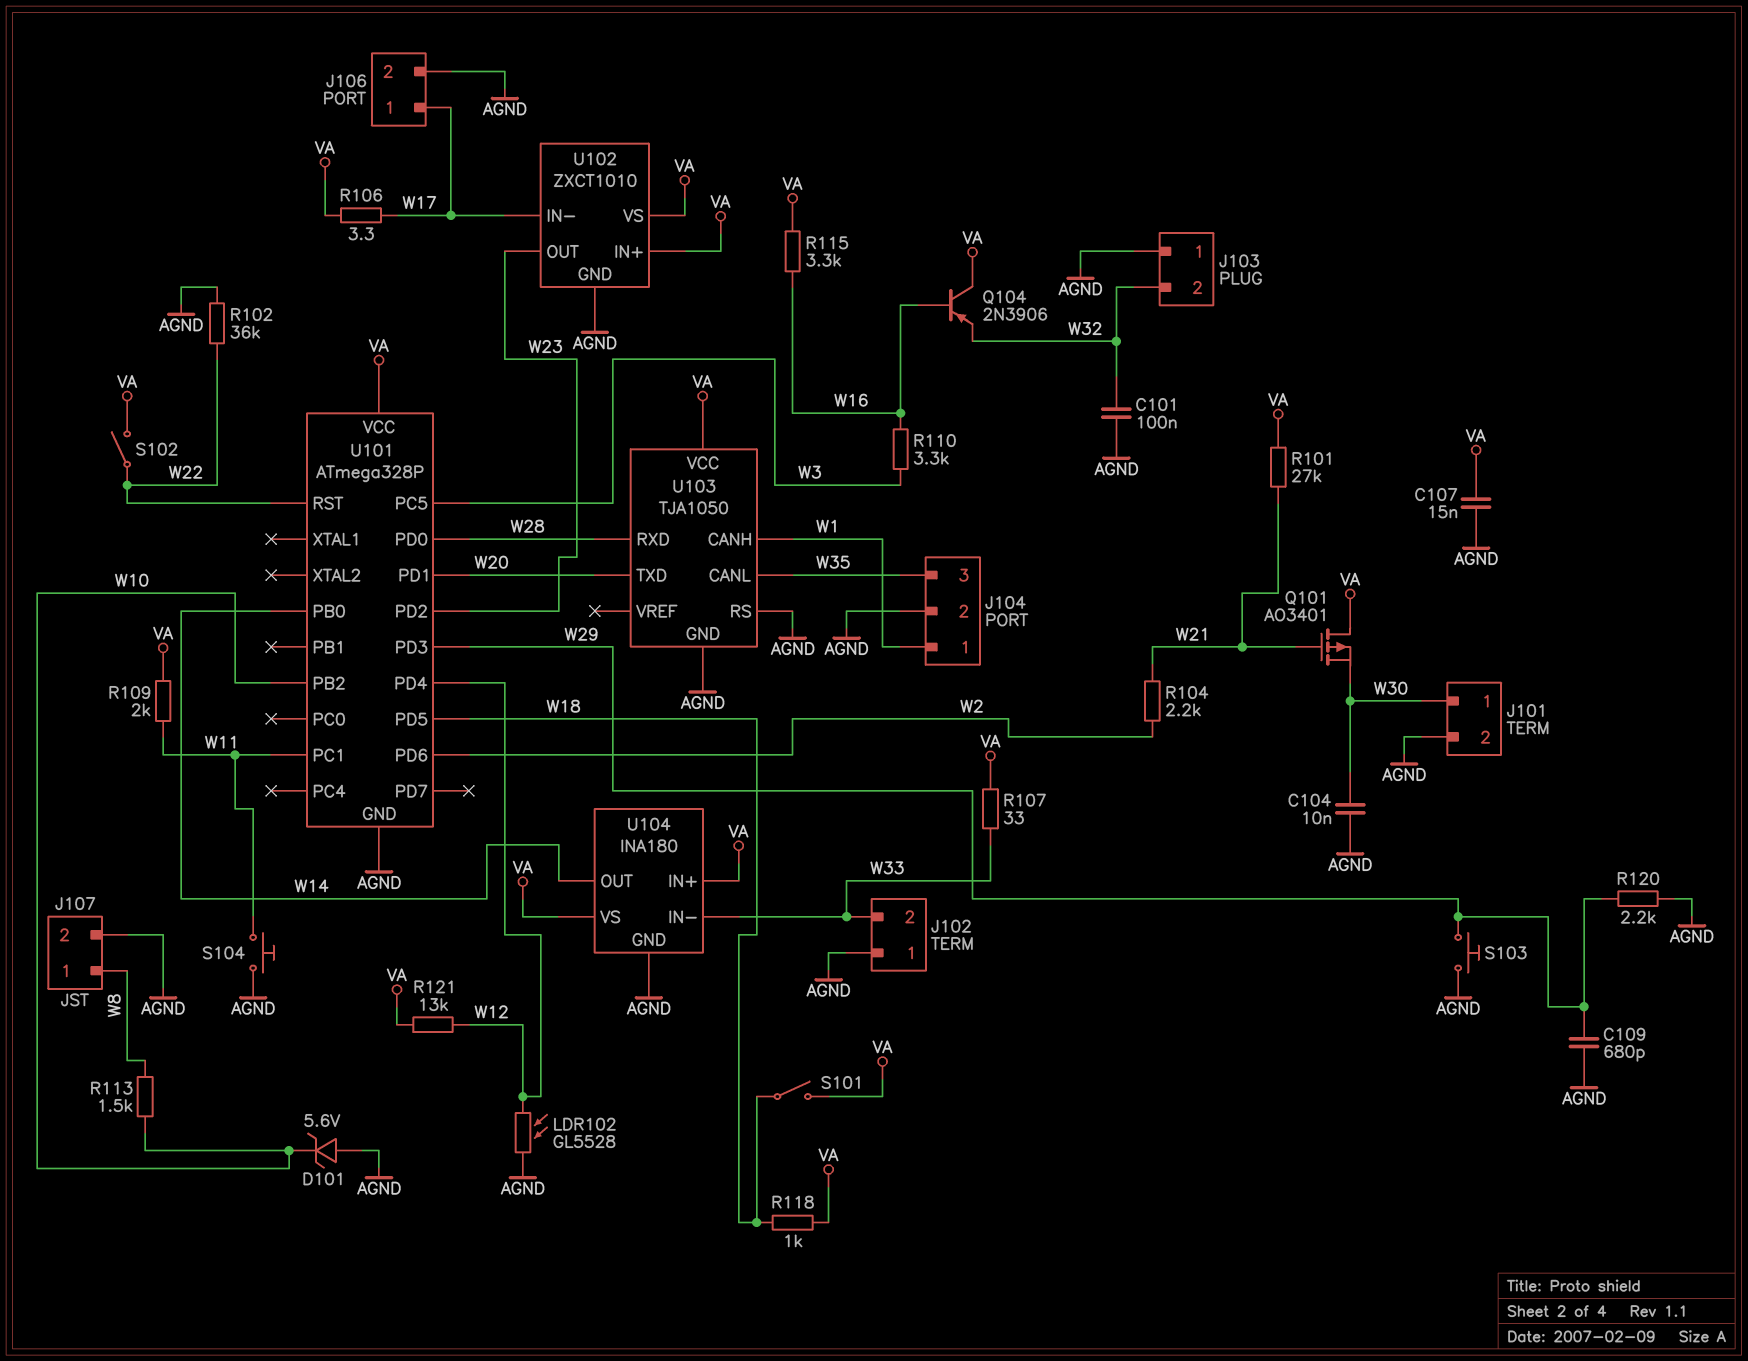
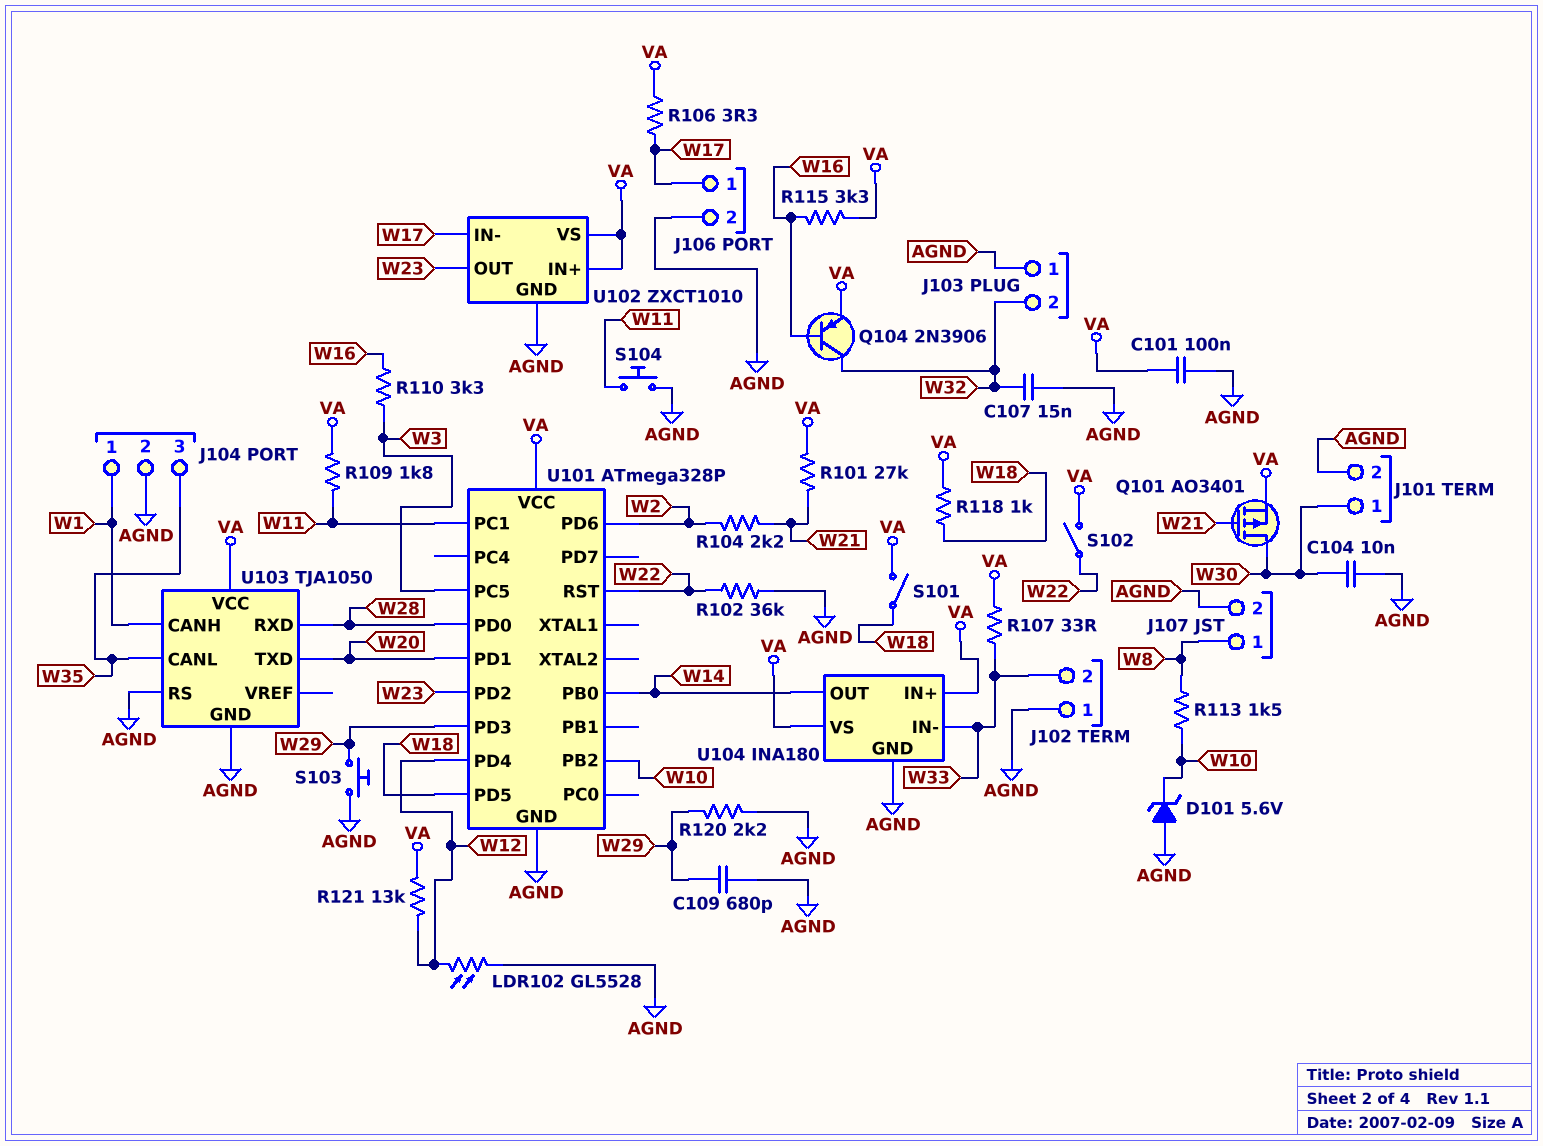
C101: 100nF (AGND, W32) -> 100nF (AGND, VA)
C107: 15nF (AGND, VA) -> 15nF (AGND, W32)
Q101: PMOS AO3401 (G W21, D VA, S W30) -> PMOS AO3401 (G W21, D W30, S VA)
Q104: PNP 2N3906 (B W16, C VA, E W32) -> PNP 2N3906 (B W16, C W32, E VA)
R109: 2k (VA, W11) -> 1.8k (VA, W11)

